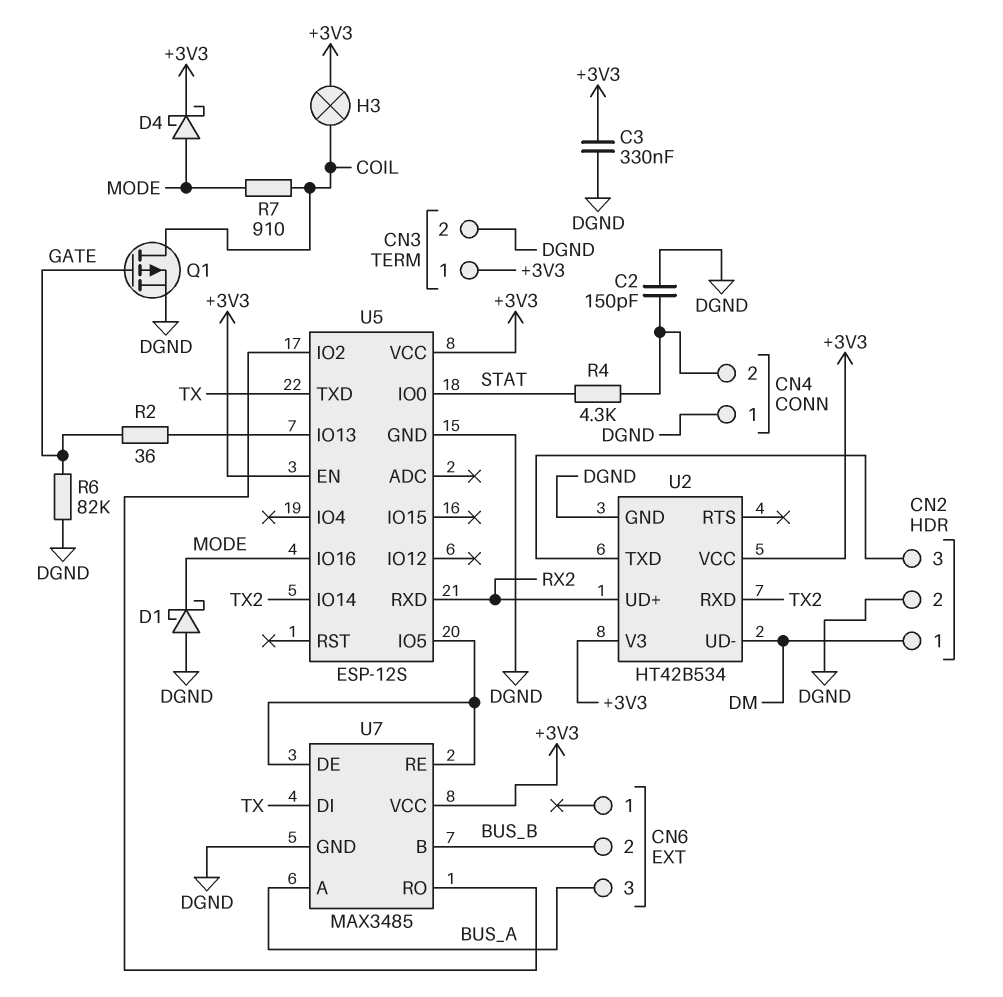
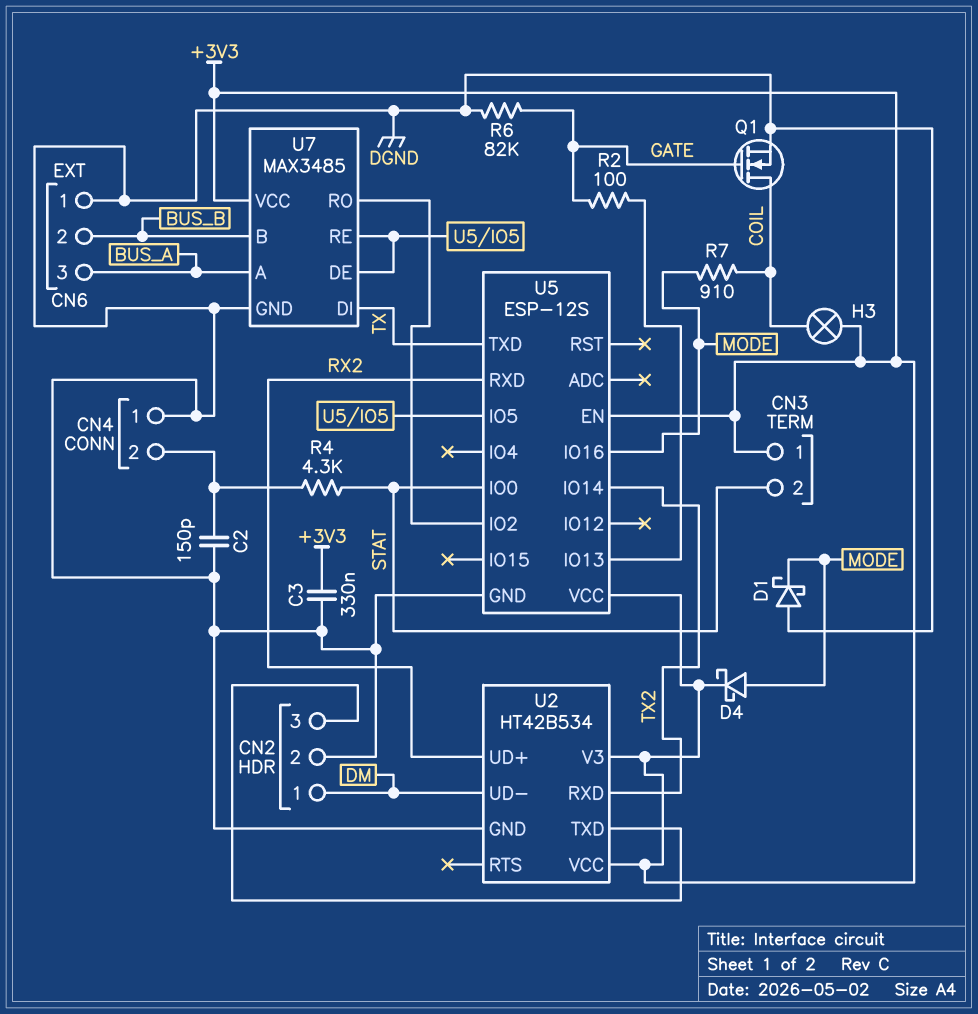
CN3 pin 2: DGND -> STAT
CN6 pin 1: none -> DGND
Q1: PMOS (G GATE, D COIL, S DGND) -> NMOS (G GATE, D COIL, S DGND)
R2: 36 (GATE, U5/IO13) -> 100 (GATE, U5/IO13)

